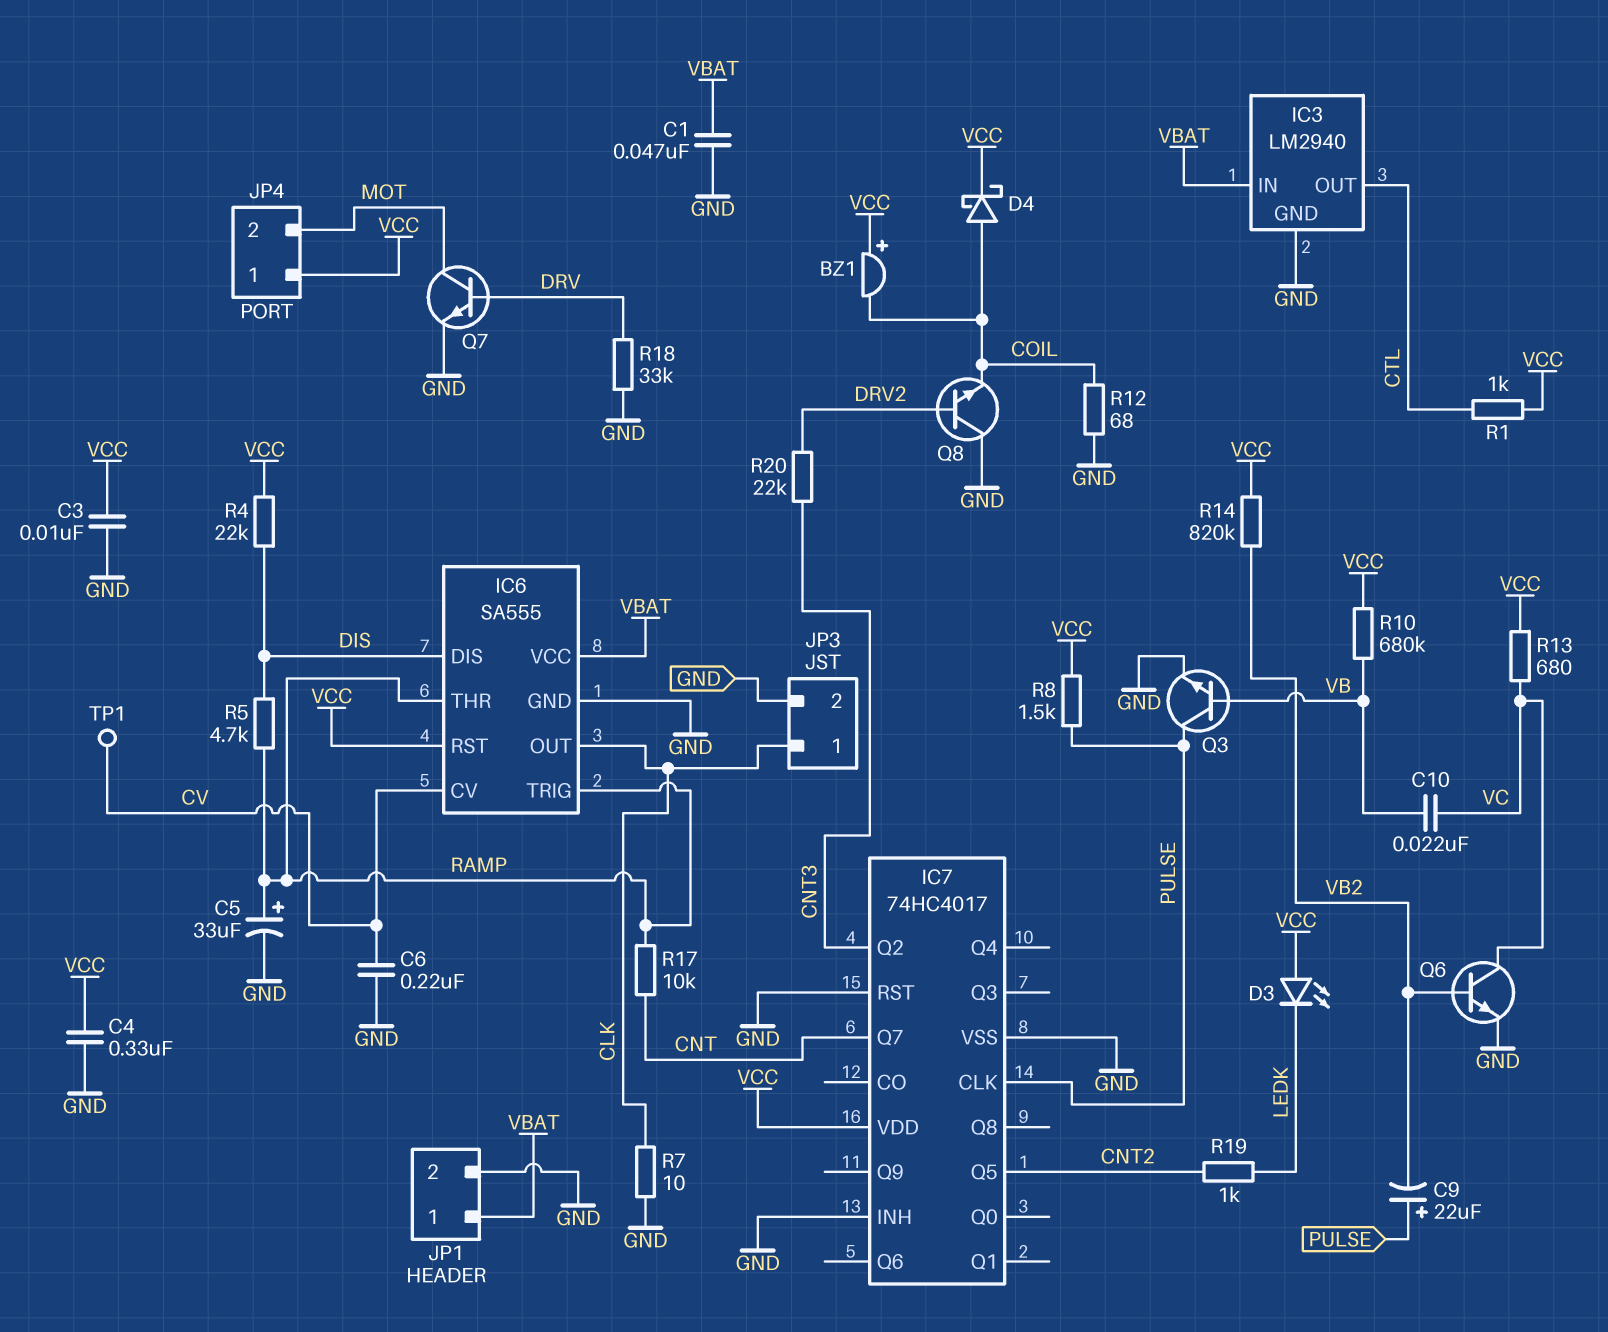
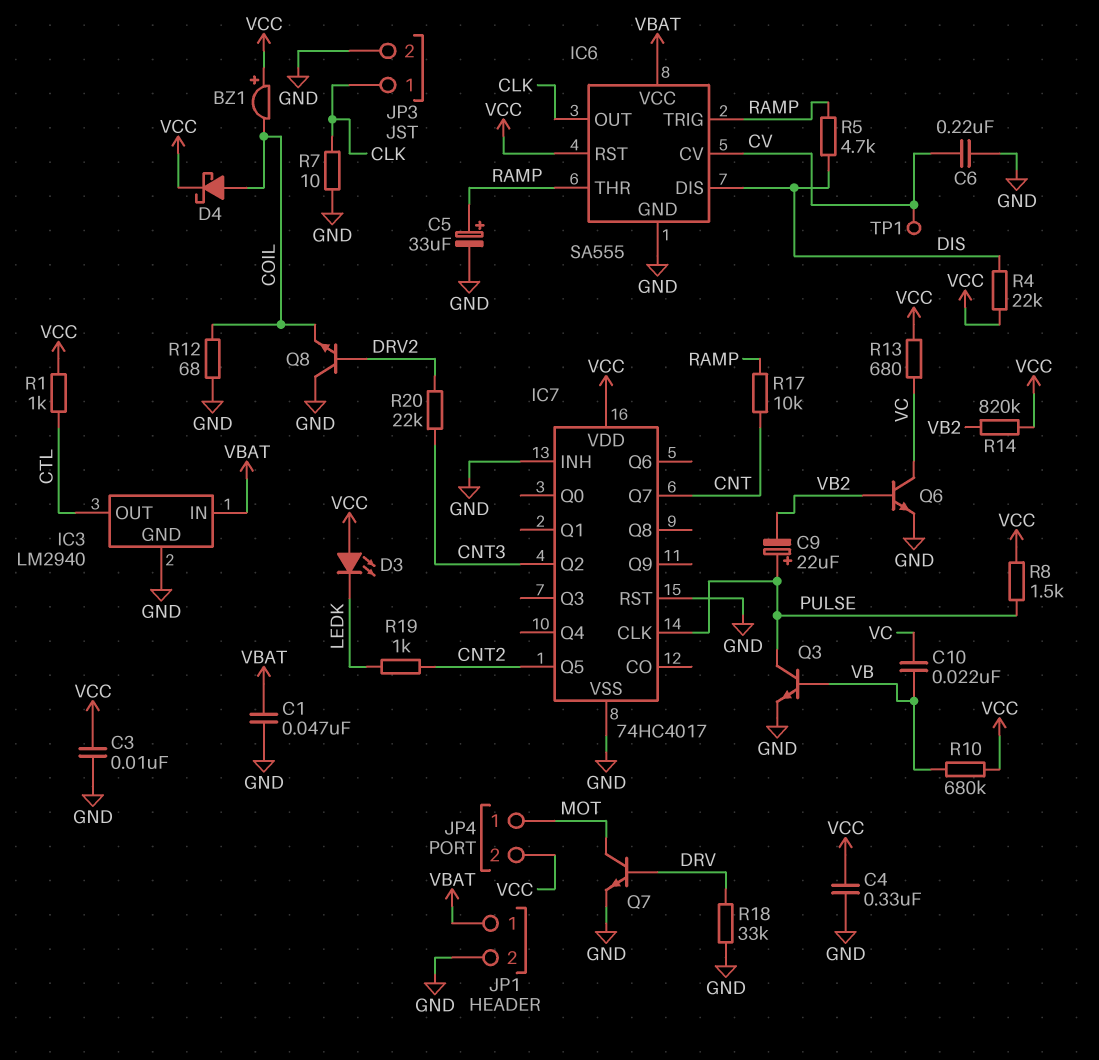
JP4 pin 1: VCC -> MOT
JP4 pin 2: MOT -> VCC

